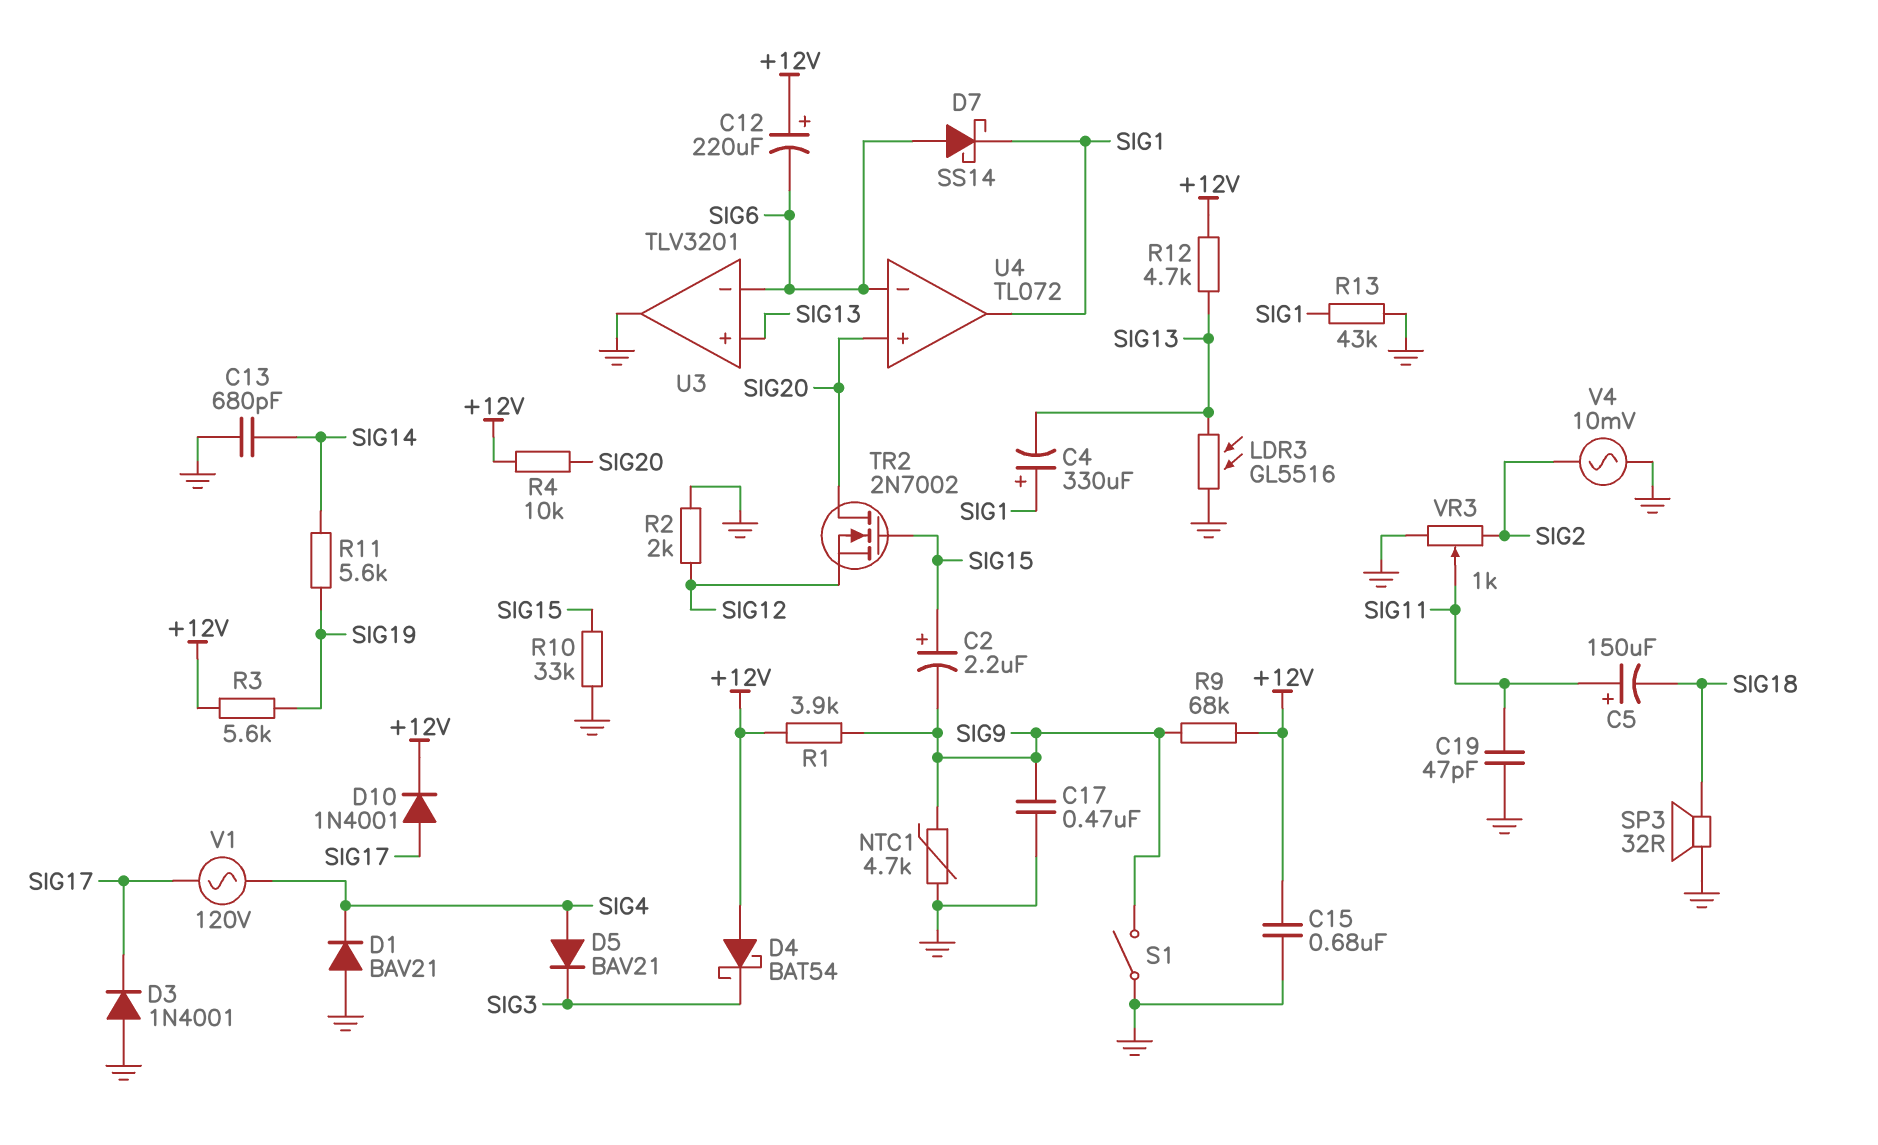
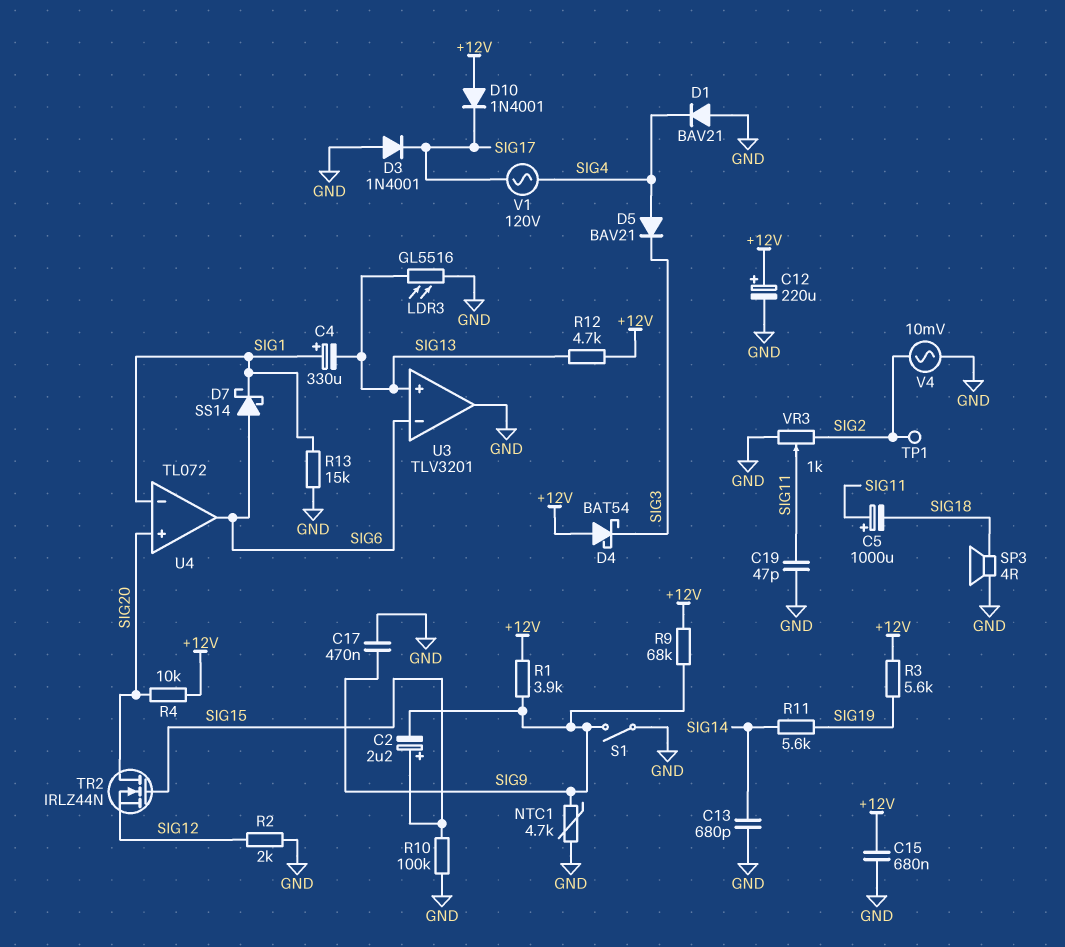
C5: 150uF (plus SIG11, minus SIG18) -> 1000uF (plus SIG11, minus SIG18)
C12: 220uF (plus +12V, minus SIG6) -> 220uF (plus +12V, minus GND)
D10: diode 1N4001 (A SIG17, K +12V) -> diode 1N4001 (A +12V, K SIG17)
R10: 33k (GND, SIG15) -> 100k (GND, SIG15)
R13: 43k (GND, SIG1) -> 15k (GND, SIG1)
SP3: speaker 32R (GND, SIG18) -> speaker 4R (GND, SIG18)
TP1: none -> test point (SIG2)
TR2: NMOS 2N7002 (G SIG15, D SIG20, S SIG12) -> NMOS IRLZ44N (G SIG15, D SIG20, S SIG12)
U4 pin in-: SIG6 -> SIG1
U4 pin out: SIG1 -> SIG6

